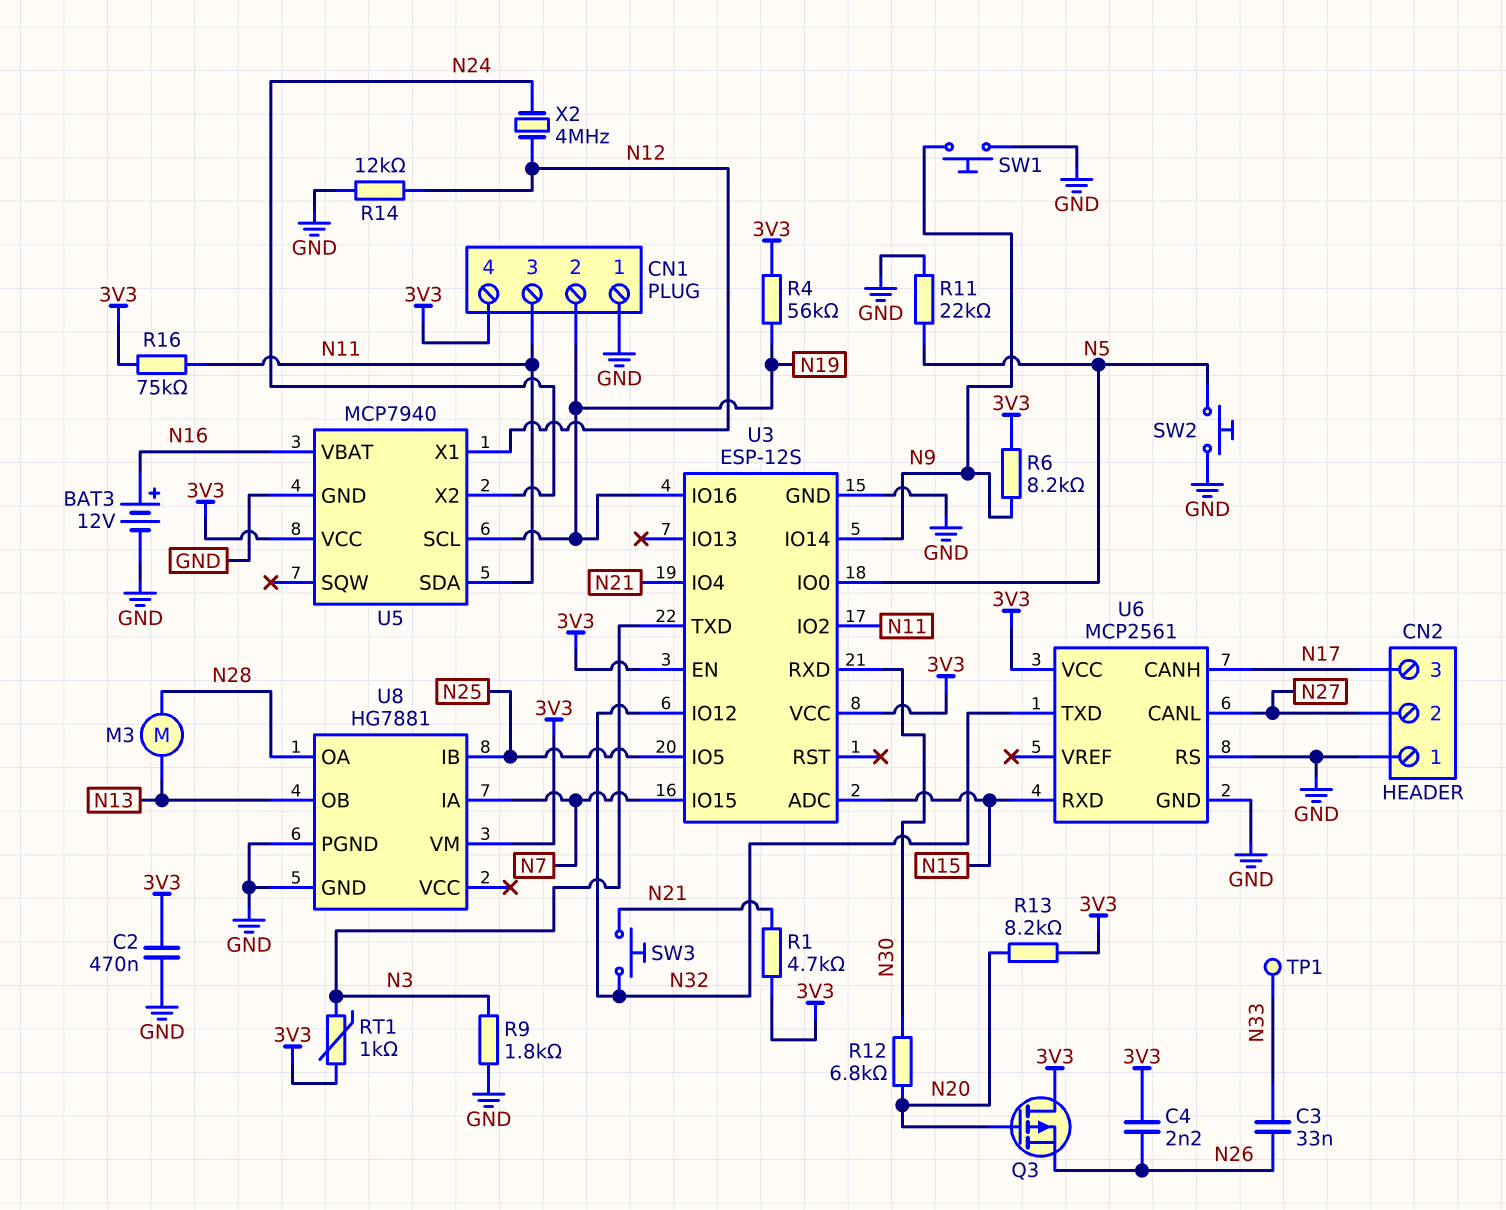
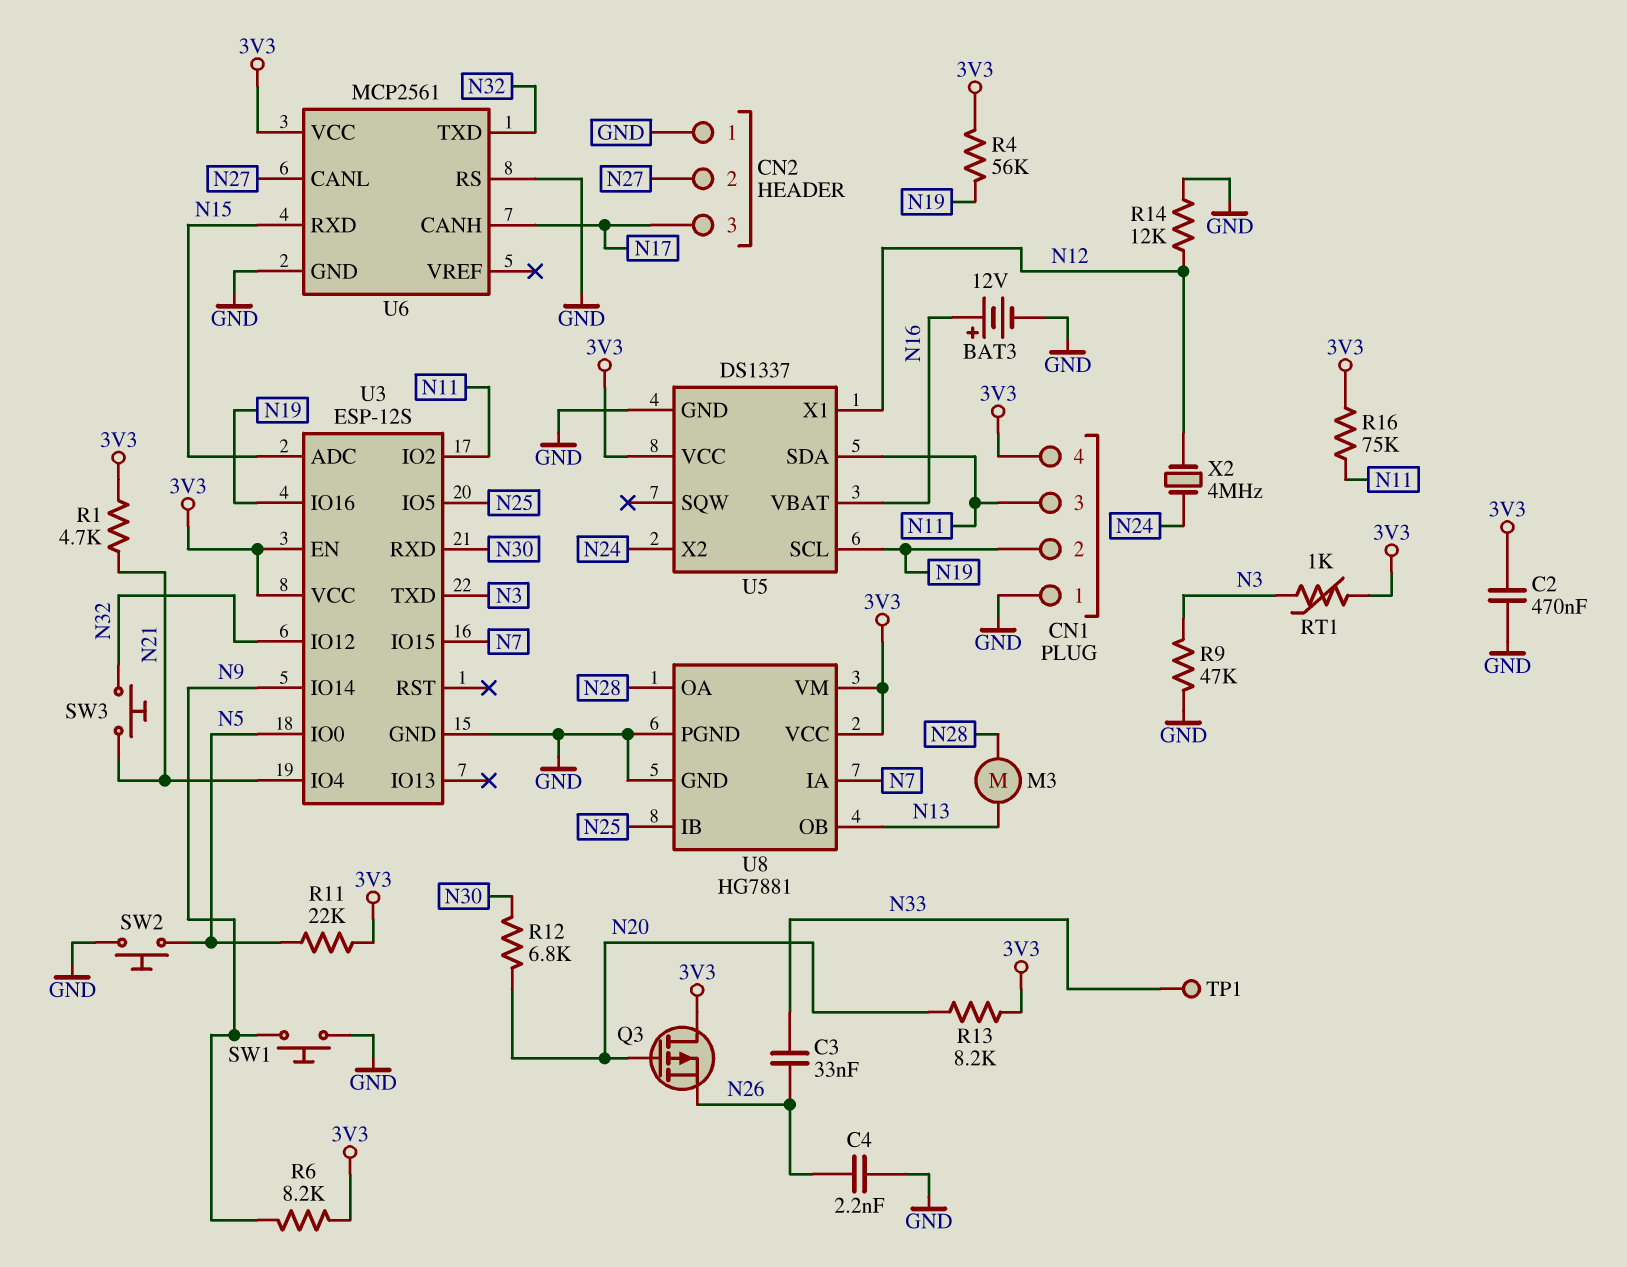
C4: 2.2nF (3V3, N26) -> 2.2nF (GND, N26)
R9: 1.8k (GND, N3) -> 47k (GND, N3)
R11: 22k (GND, N5) -> 22k (3V3, N5)
U5: MCP7940 -> DS1337
U8 pin VCC: none -> 3V3

